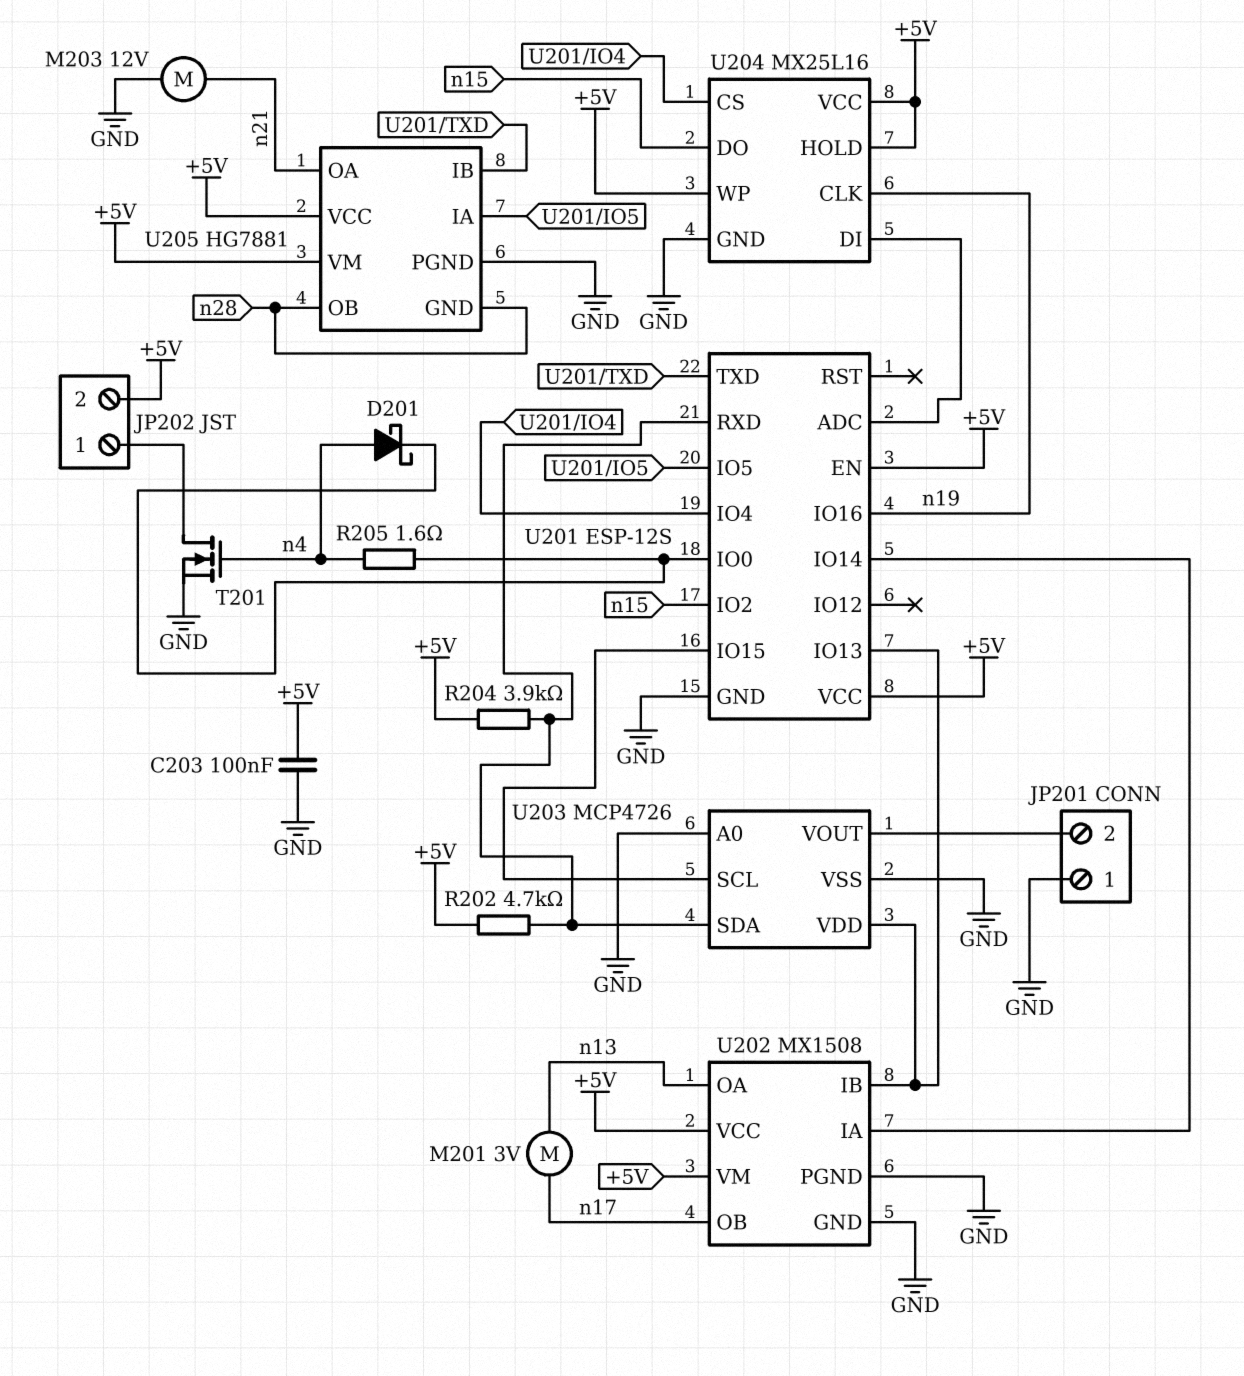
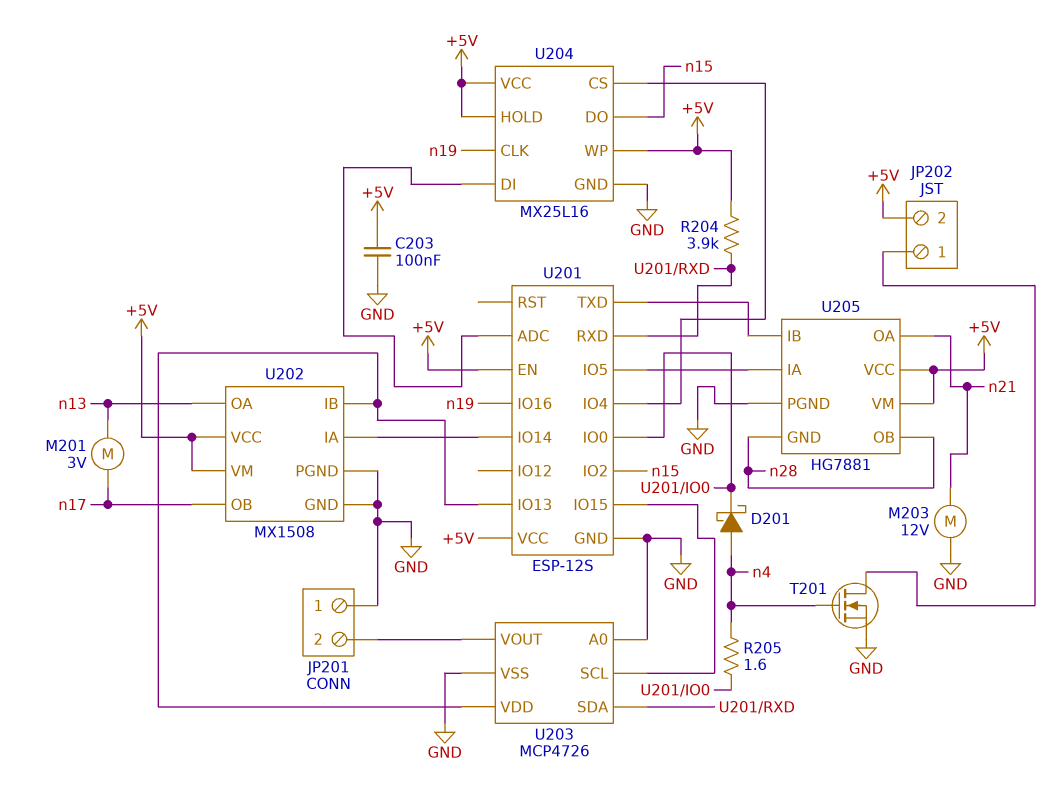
R202: 4.7k (+5V, U201/RXD) -> none

